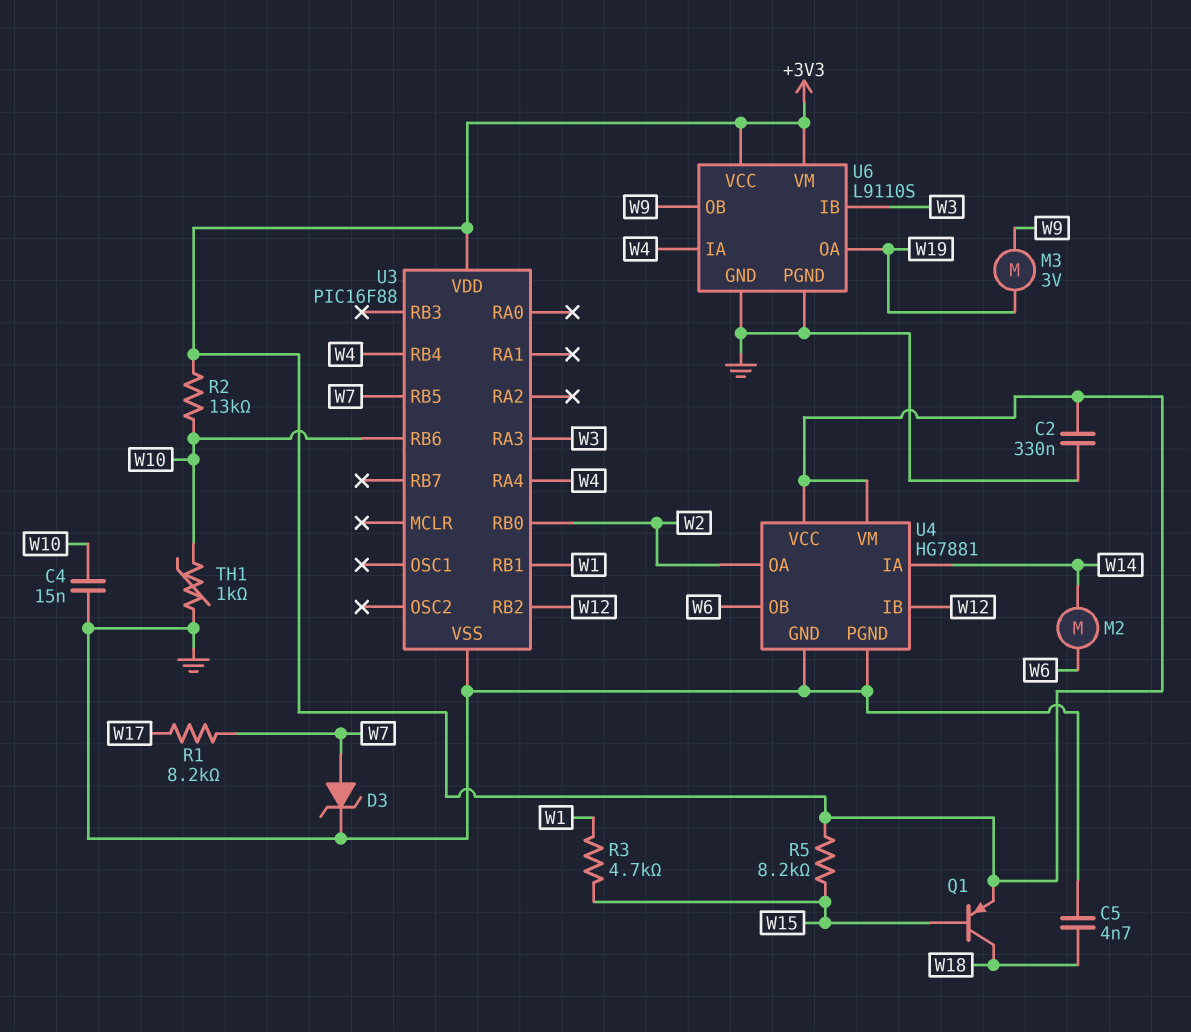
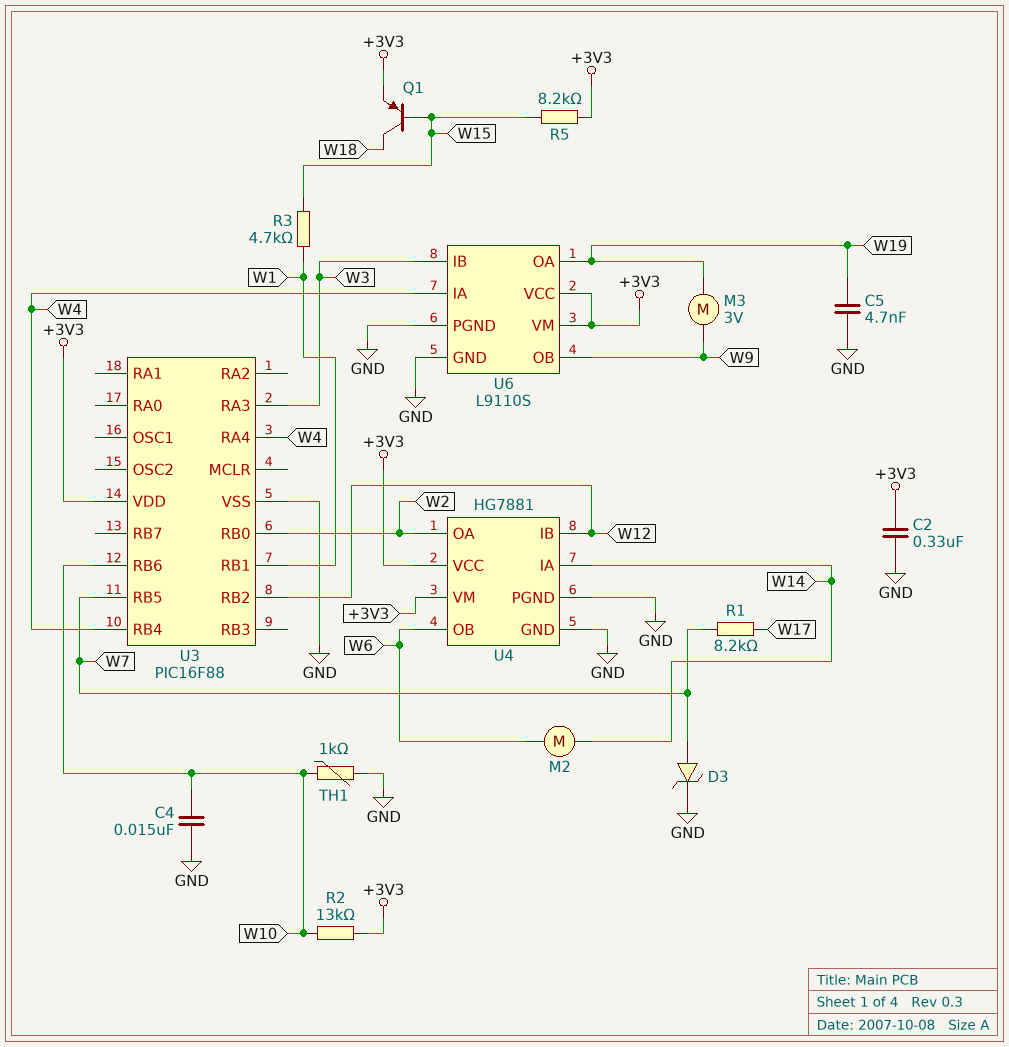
C5: 4.7nF (GND, W18) -> 4.7nF (GND, W19)

